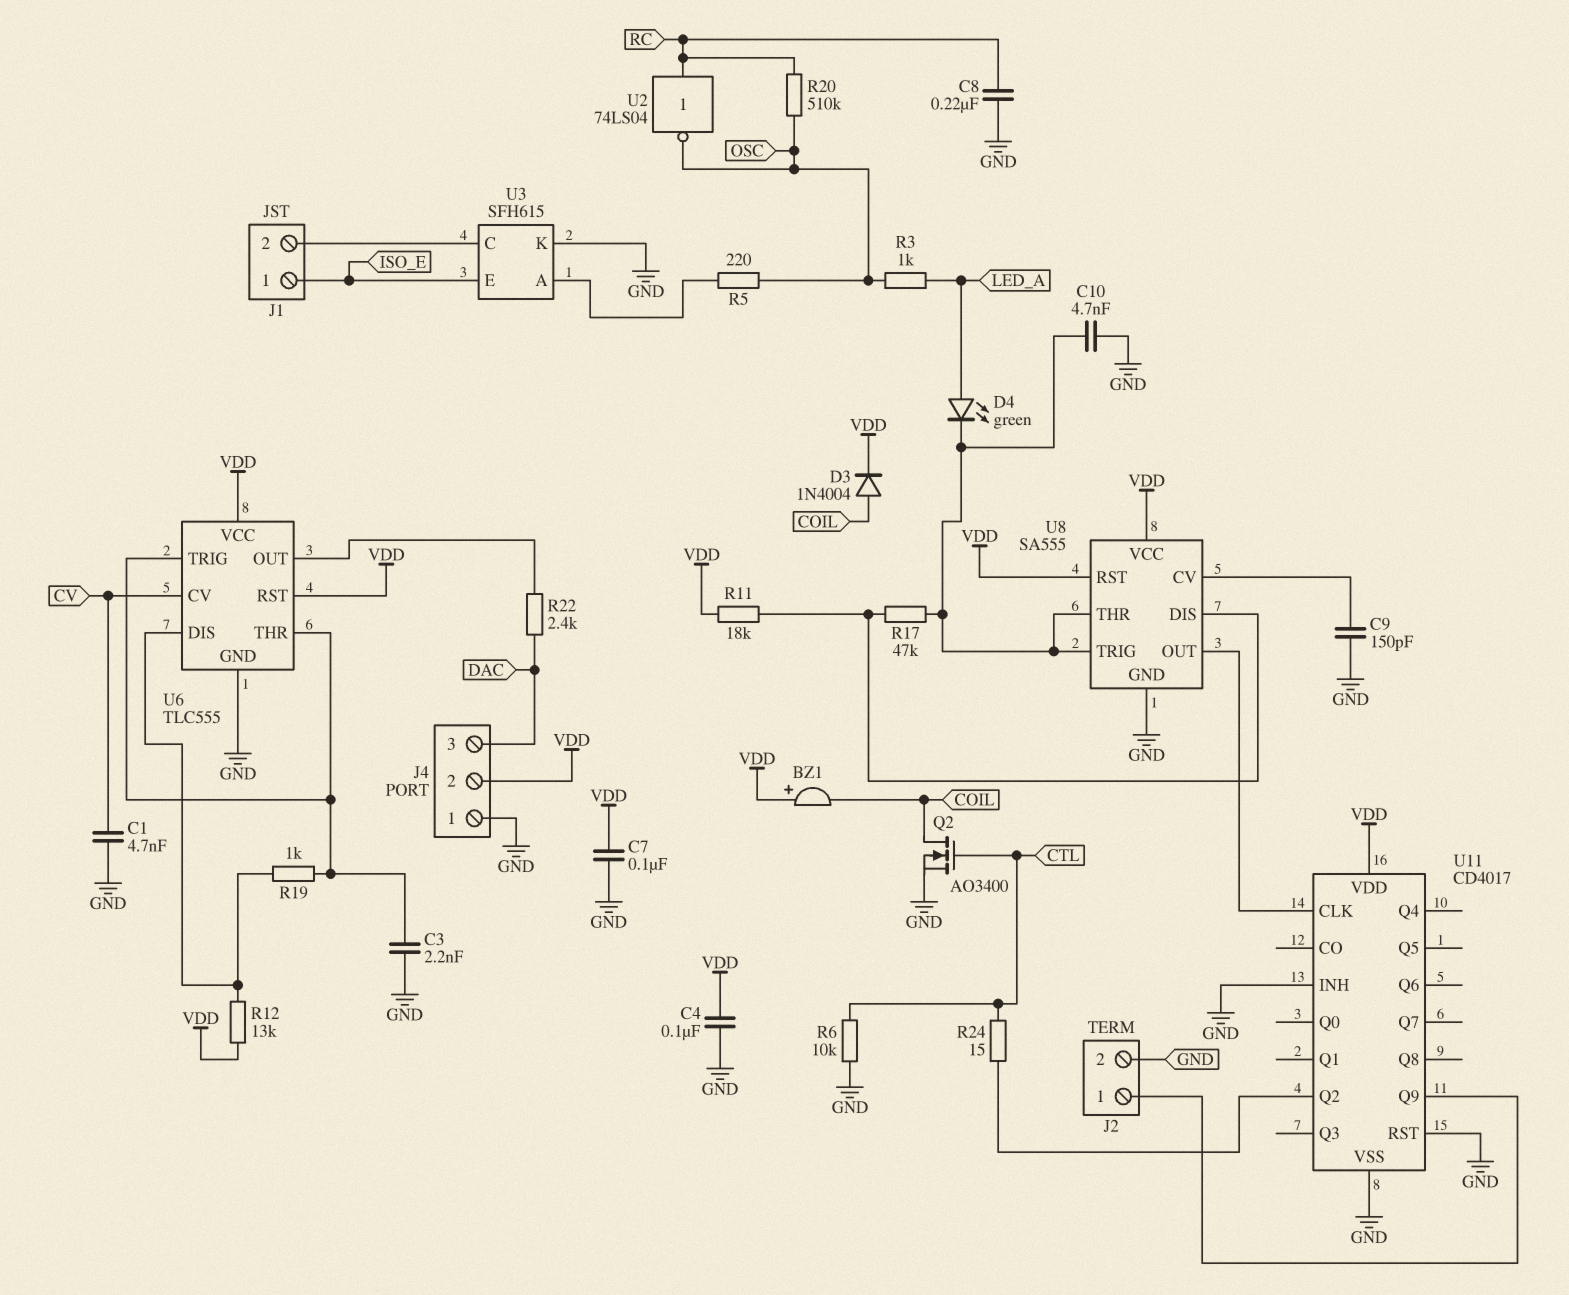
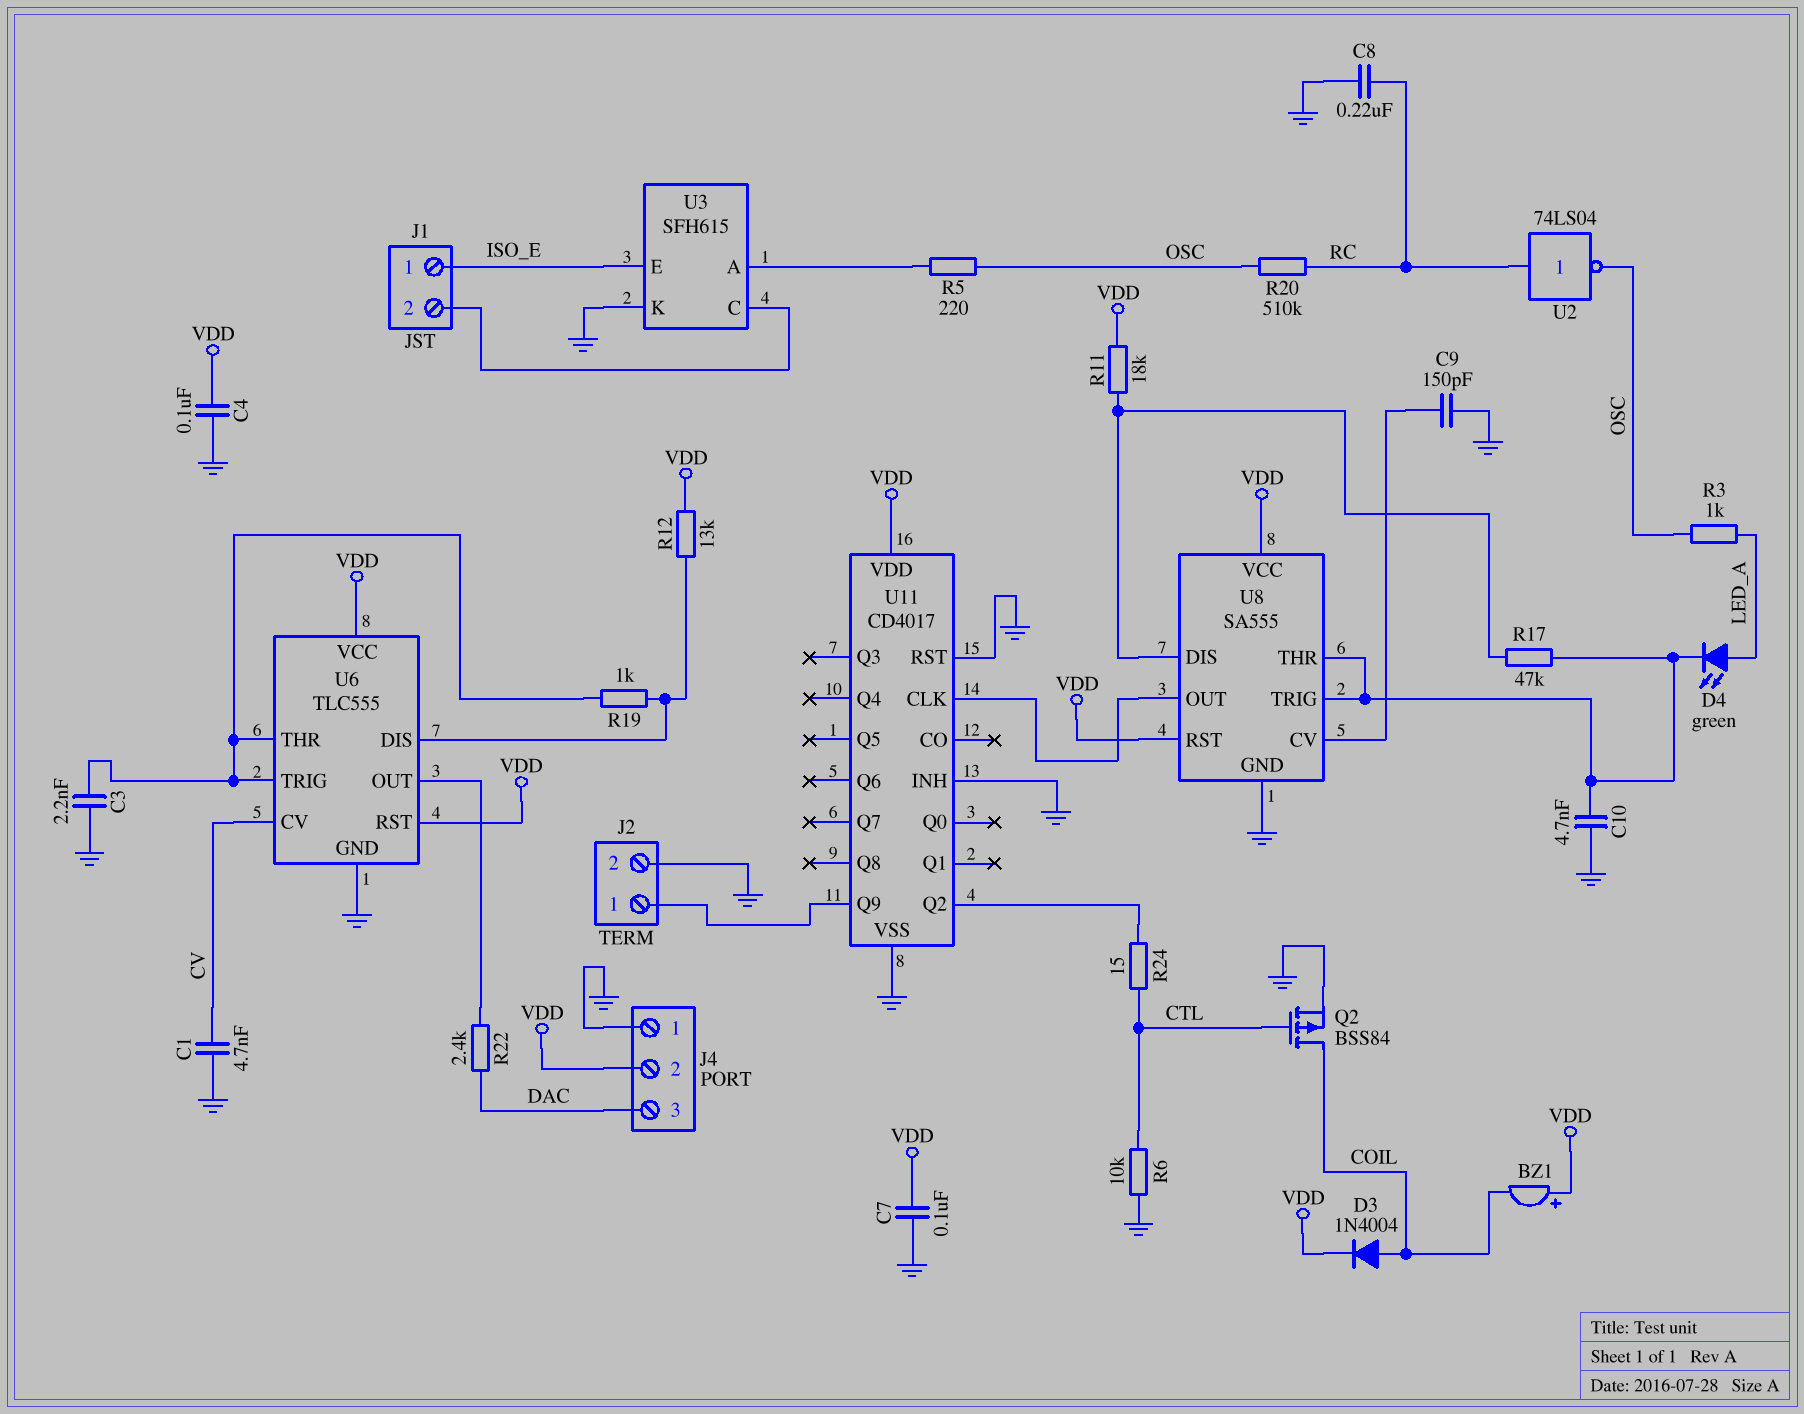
Q2: NMOS AO3400 (G CTL, D COIL, S GND) -> PMOS BSS84 (G CTL, D COIL, S GND)

